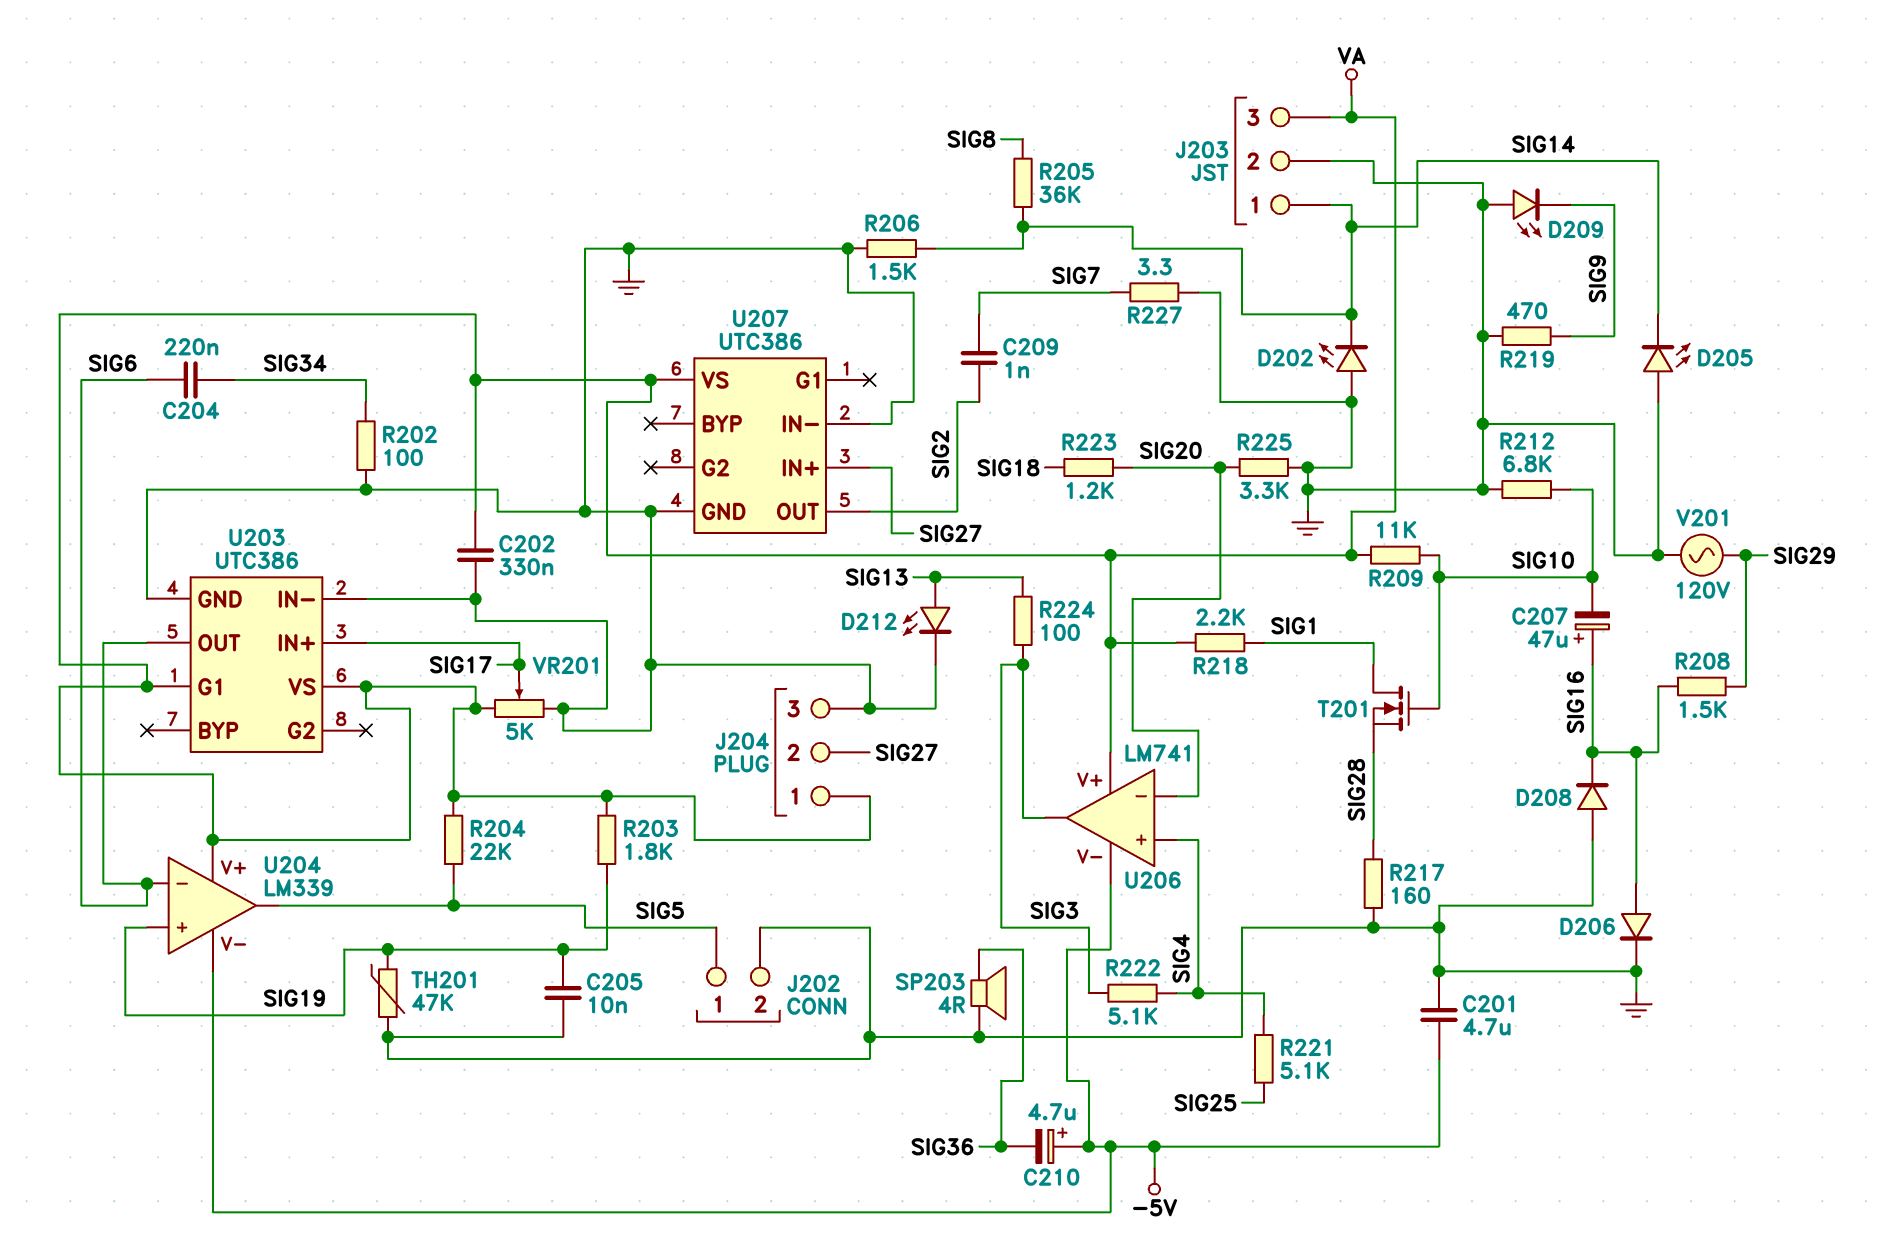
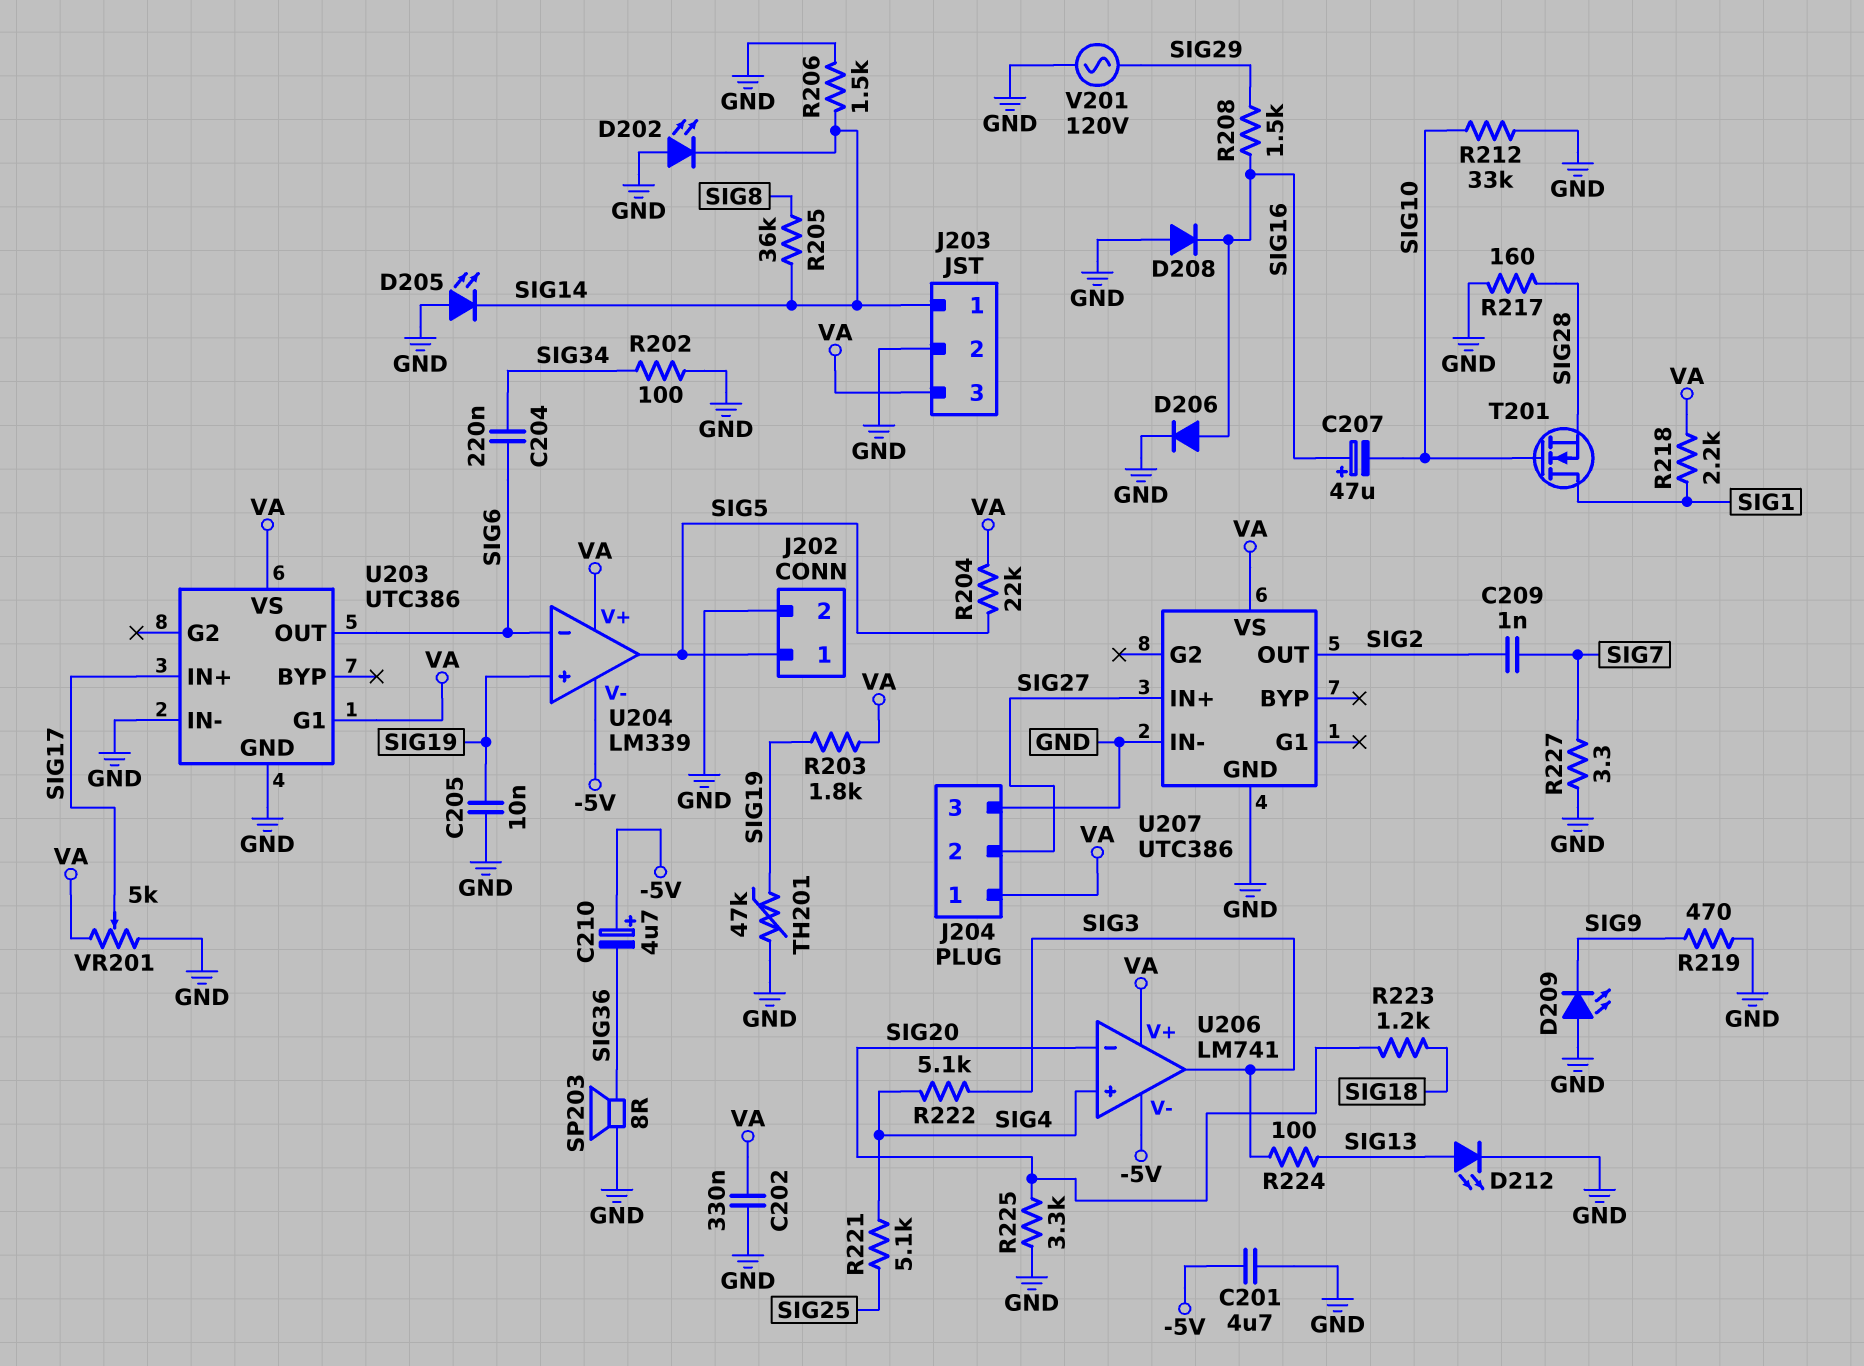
R209: 11k (SIG10, VA) -> none
R212: 6.8k (GND, SIG10) -> 33k (GND, SIG10)
SP203: speaker 4R (GND, SIG36) -> speaker 8R (GND, SIG36)

